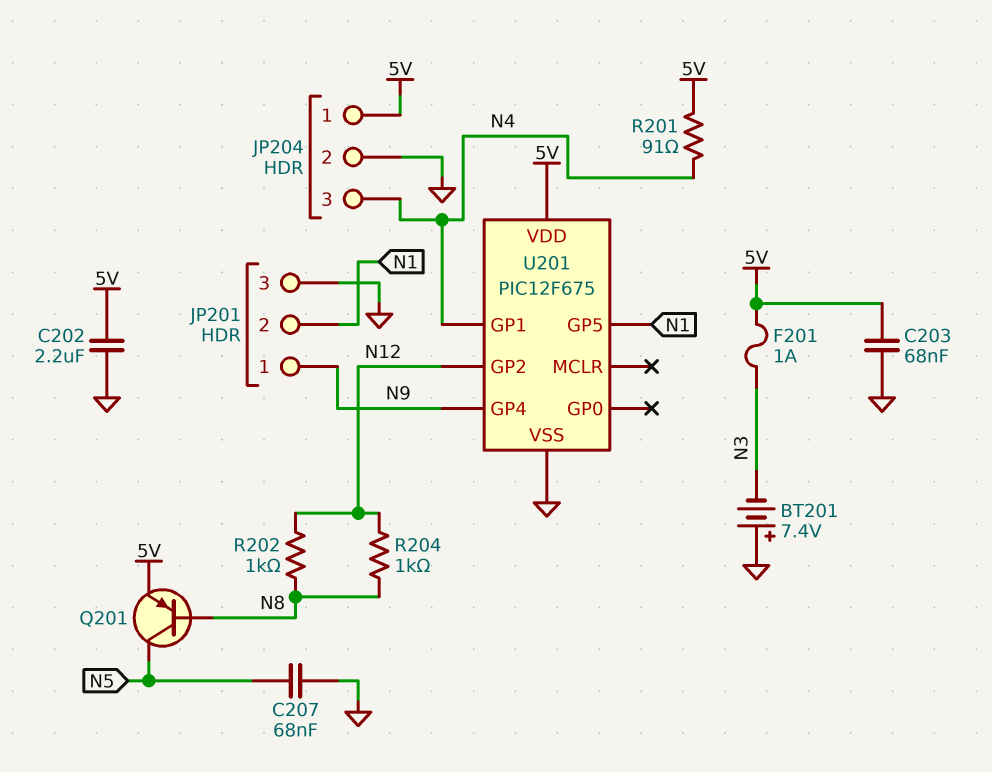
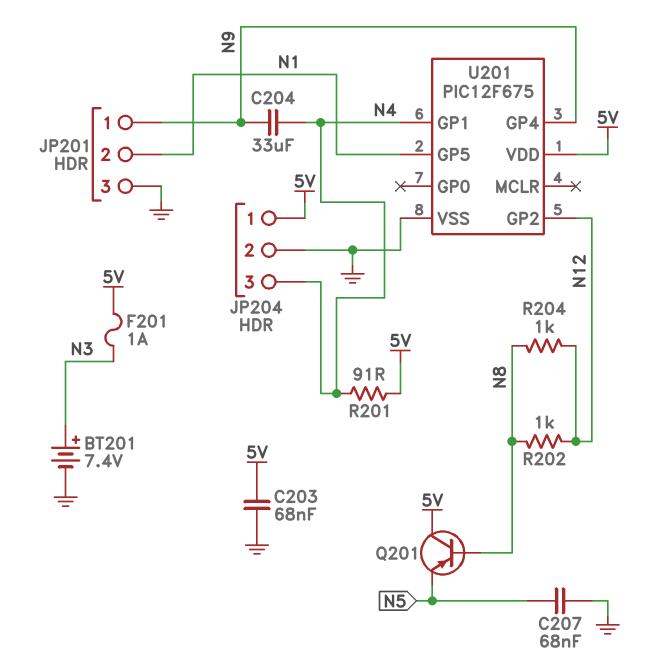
BT201: 7.4V (plus GND, minus N3) -> 7.4V (plus N3, minus GND)
C202: 2.2uF (5V, GND) -> none
C204: none -> 33uF (N4, N9)
Q201: PNP (B N8, C N5, E 5V) -> PNP (B N8, C 5V, E N5)

